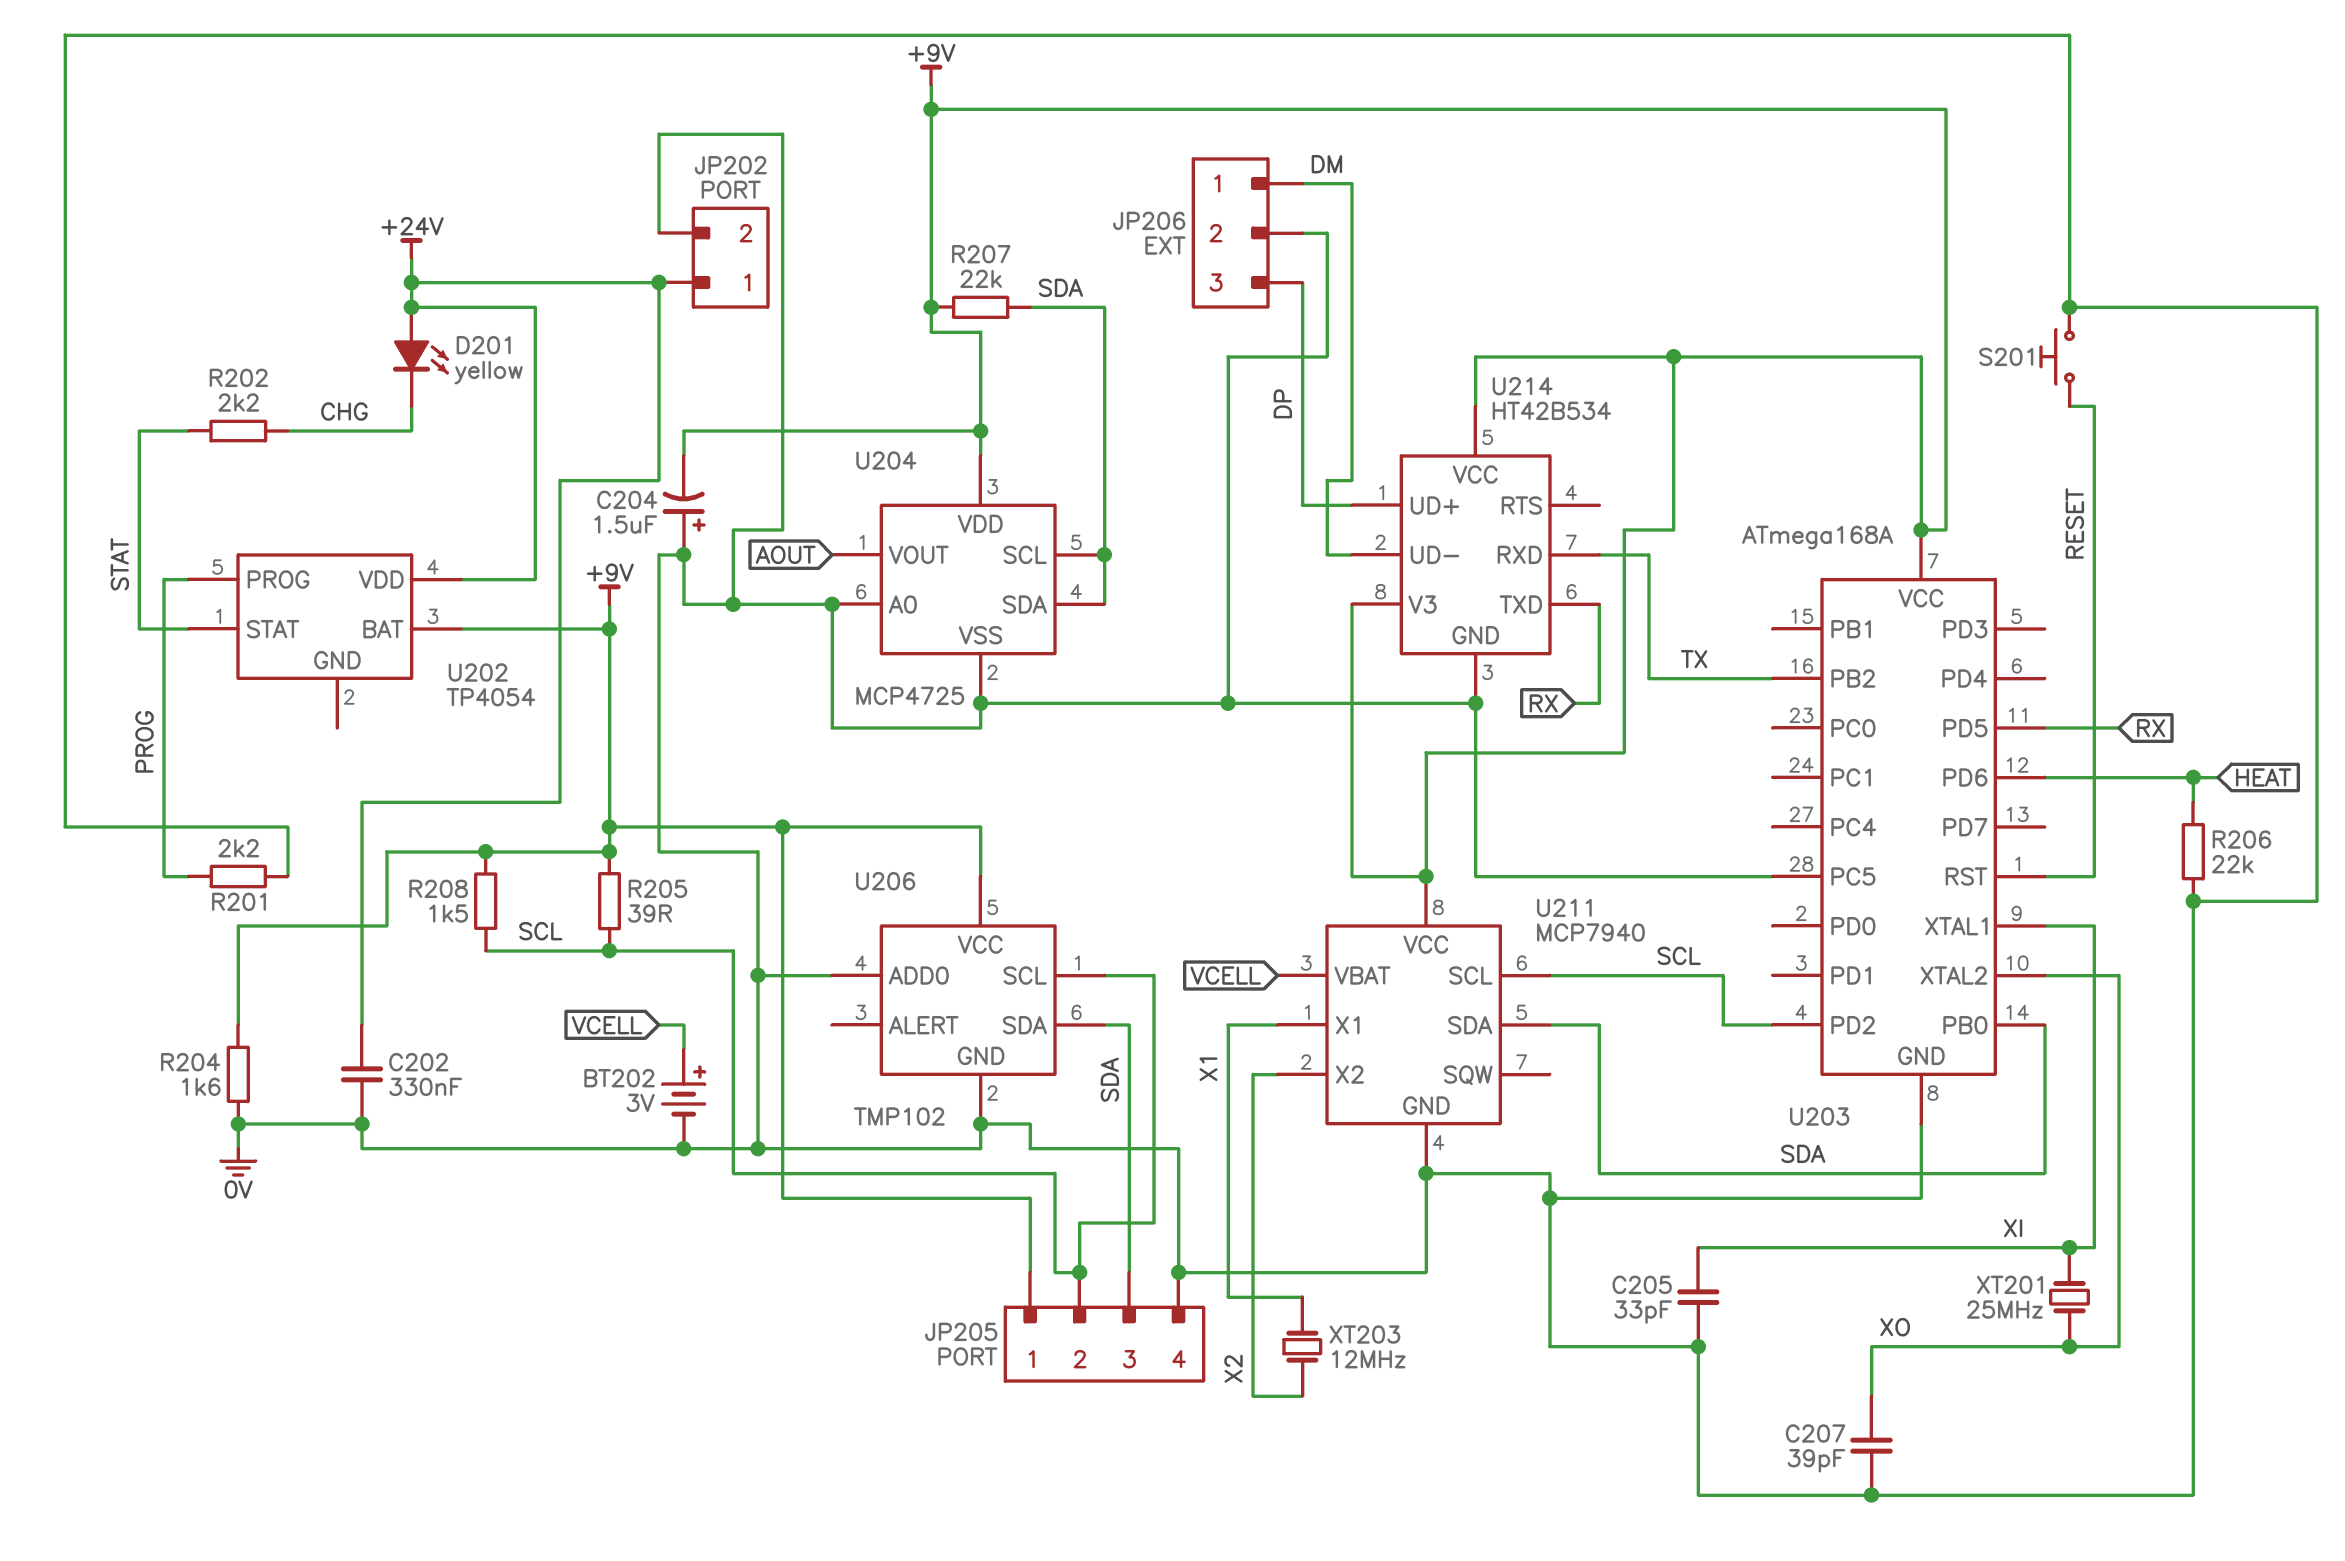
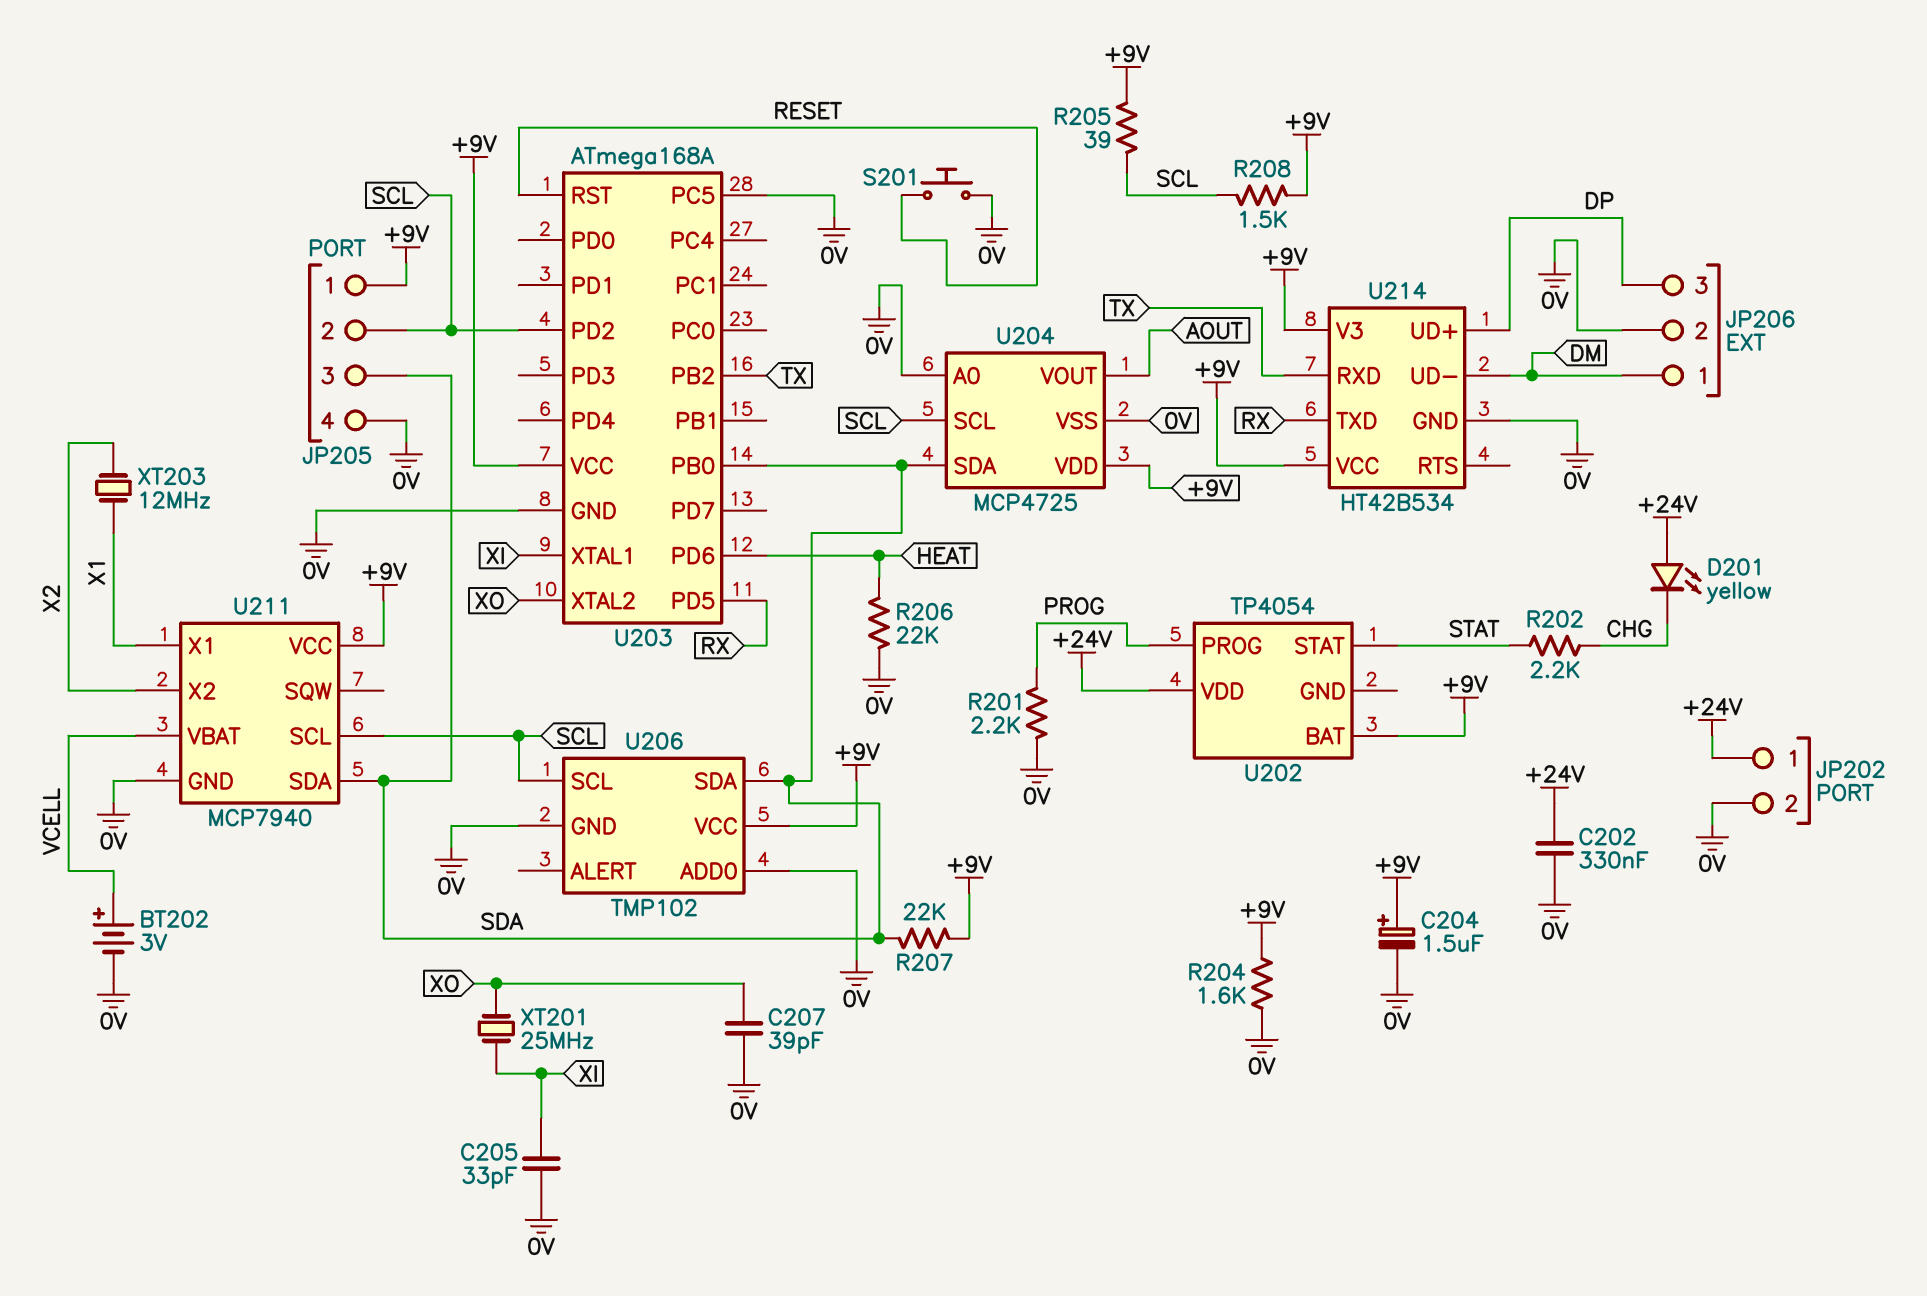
C204: 1.5uF (plus 0V, minus +9V) -> 1.5uF (plus +9V, minus 0V)
U204 pin SCL: SDA -> SCL

